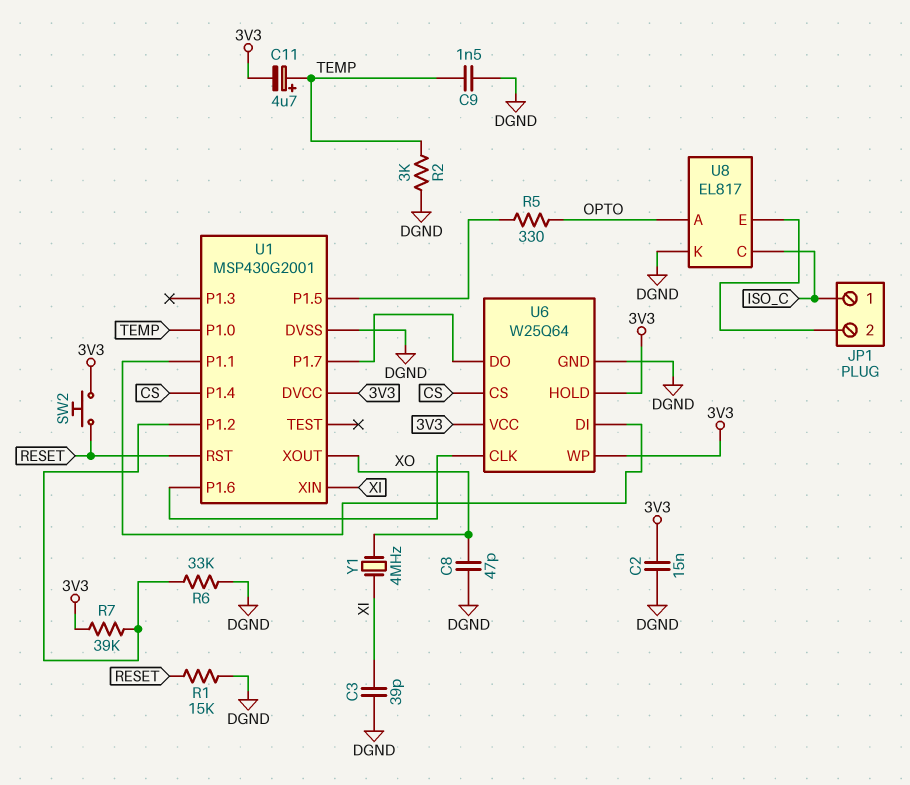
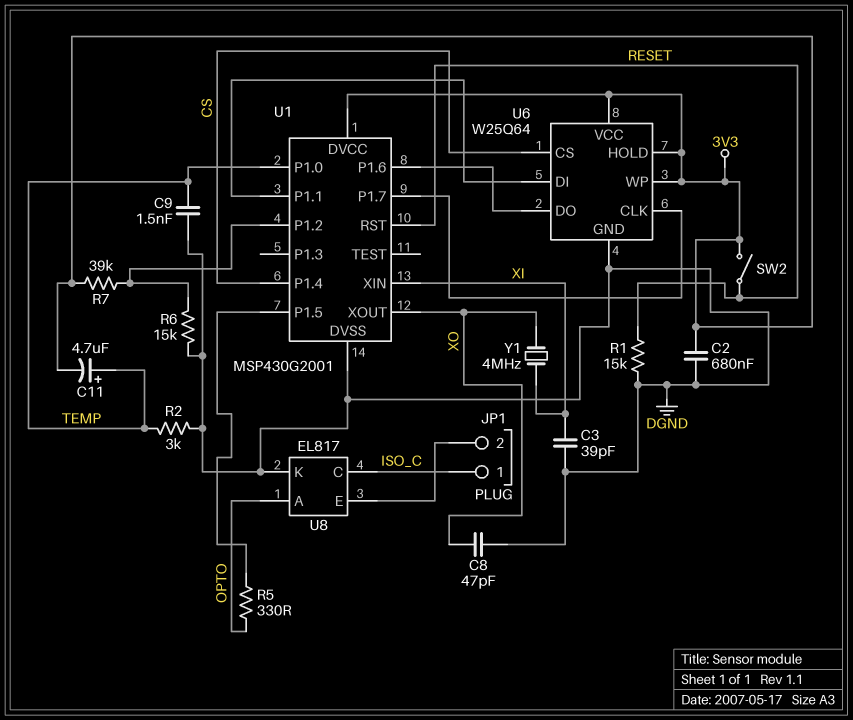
C2: 15nF (3V3, DGND) -> 680nF (3V3, DGND)
R6: 33k (DGND, U1/P1.2) -> 15k (DGND, U1/P1.2)
SW2: button (3V3, RESET) -> switch (3V3, RESET)
U6 pin CLK: U1/P1.6 -> U1/P1.7
U6 pin DO: U1/P1.7 -> U1/P1.6

